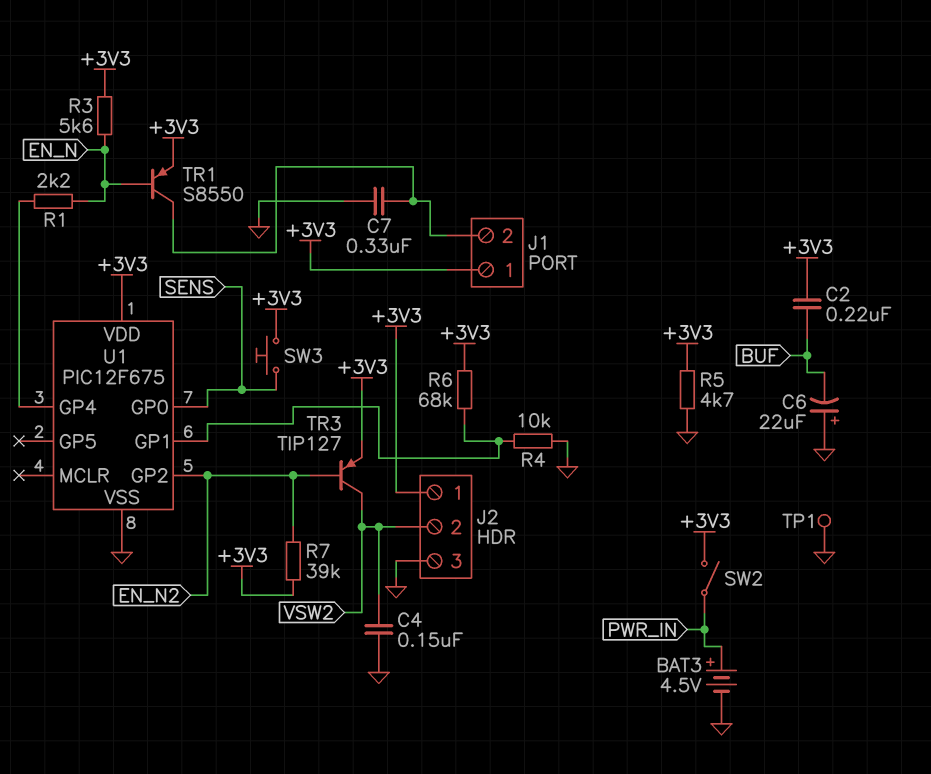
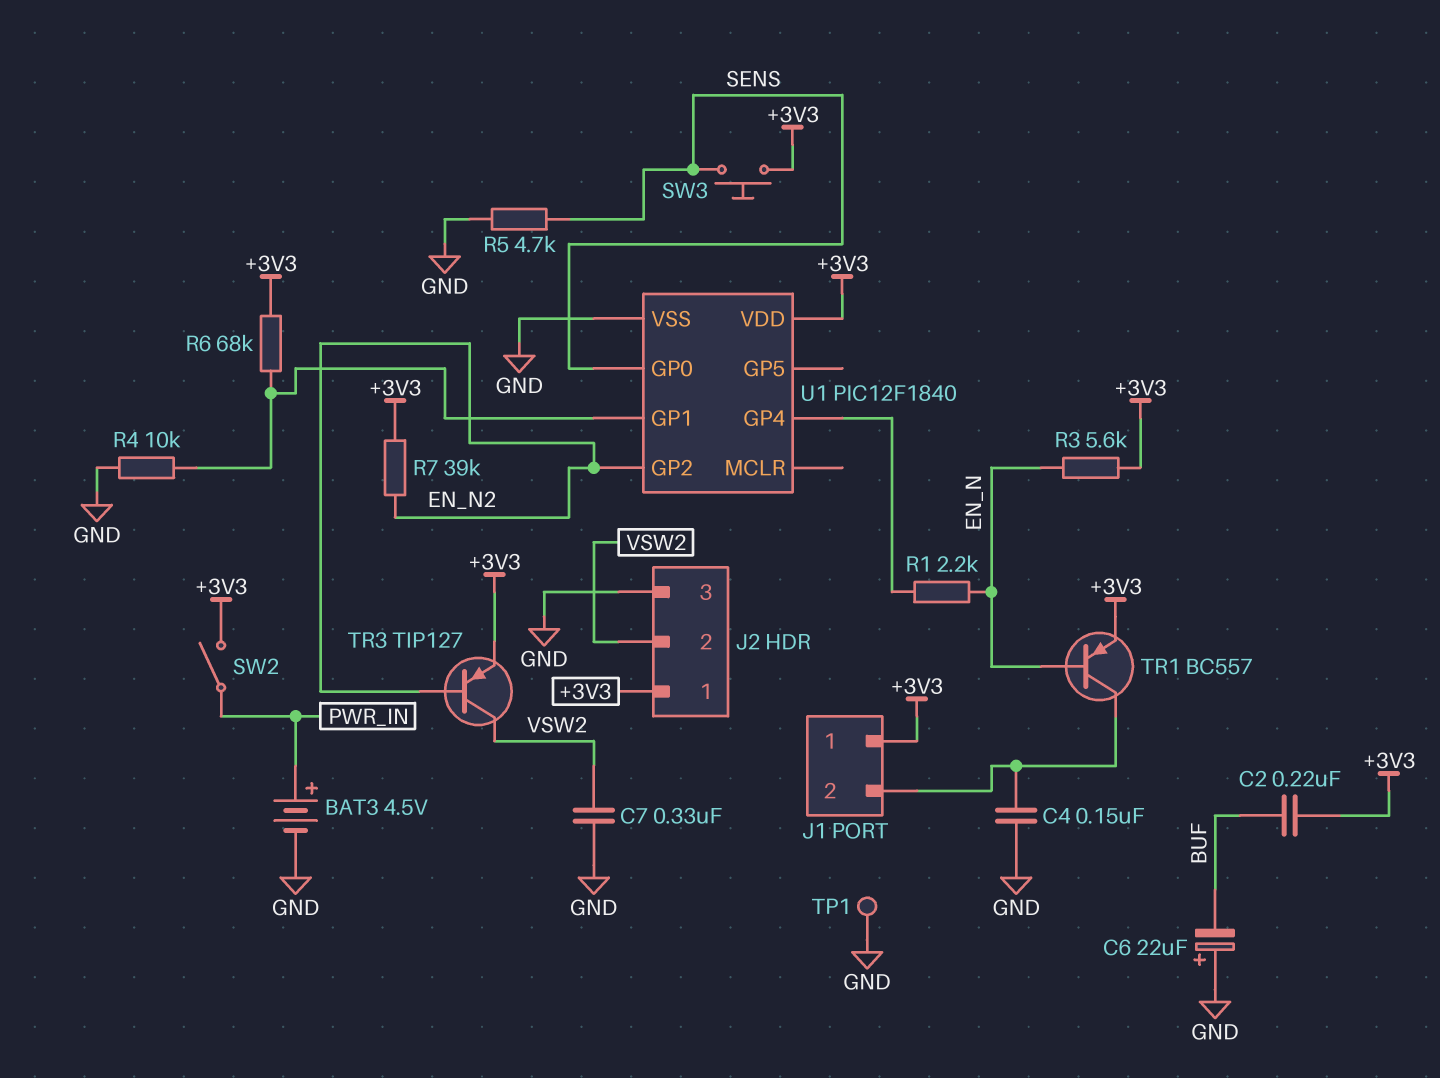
C4: 150nF (GND, VSW2) -> 150nF (GND, J1/2)
C7: 330nF (GND, J1/2) -> 330nF (GND, VSW2)
R5: 4.7k (+3V3, GND) -> 4.7k (GND, SENS)
TR1: PNP S8550 (B EN_N, C J1/2, E +3V3) -> PNP BC557 (B EN_N, C J1/2, E +3V3)
U1: PIC12F675 -> PIC12F1840

